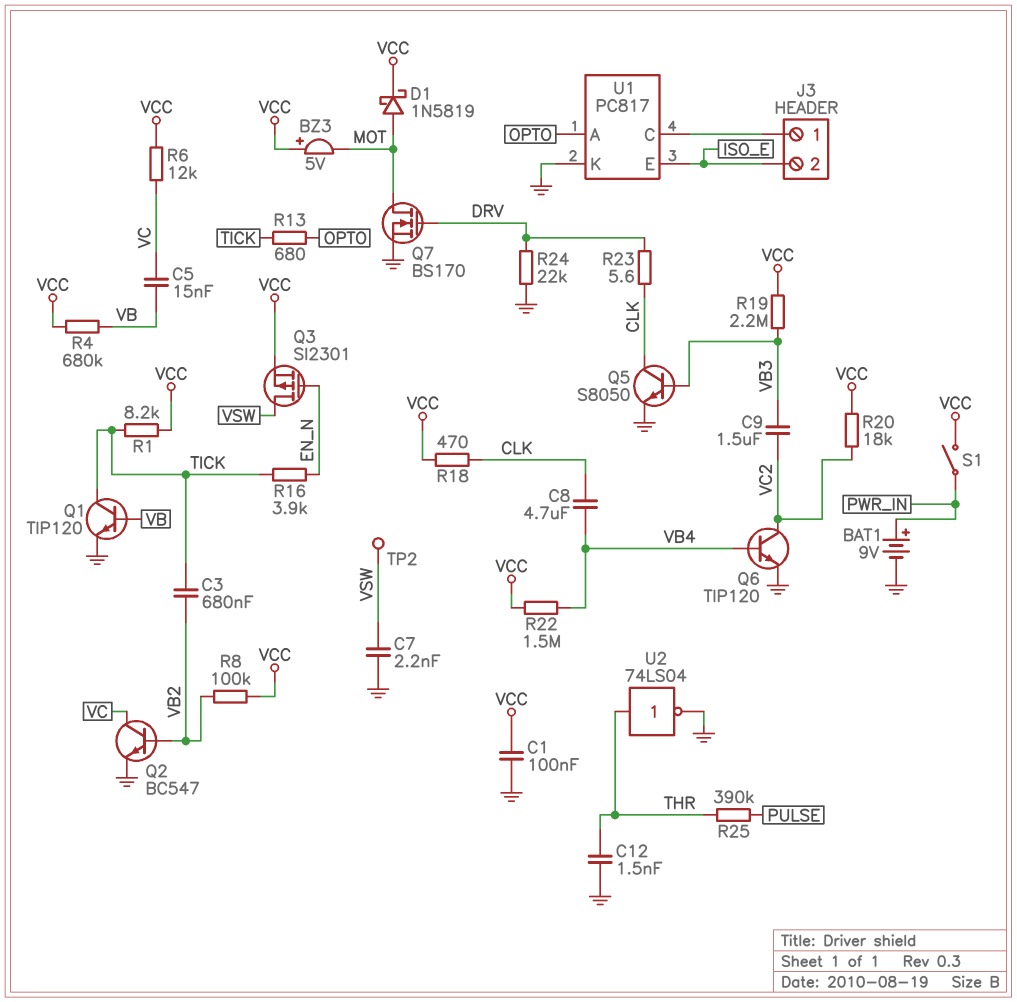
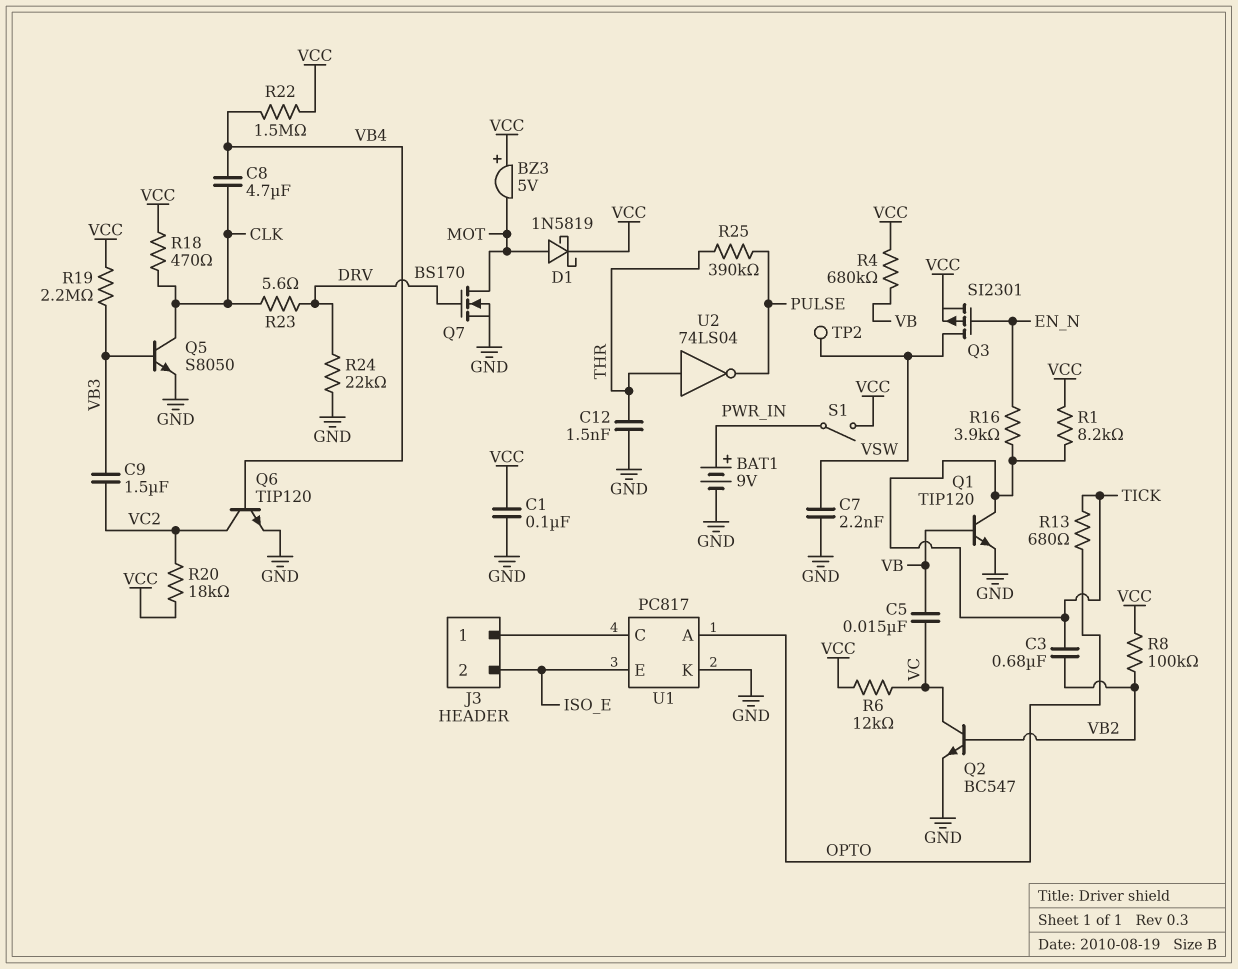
U2: NOT 74LS04 (in THR, out GND) -> NOT 74LS04 (in THR, out PULSE)

